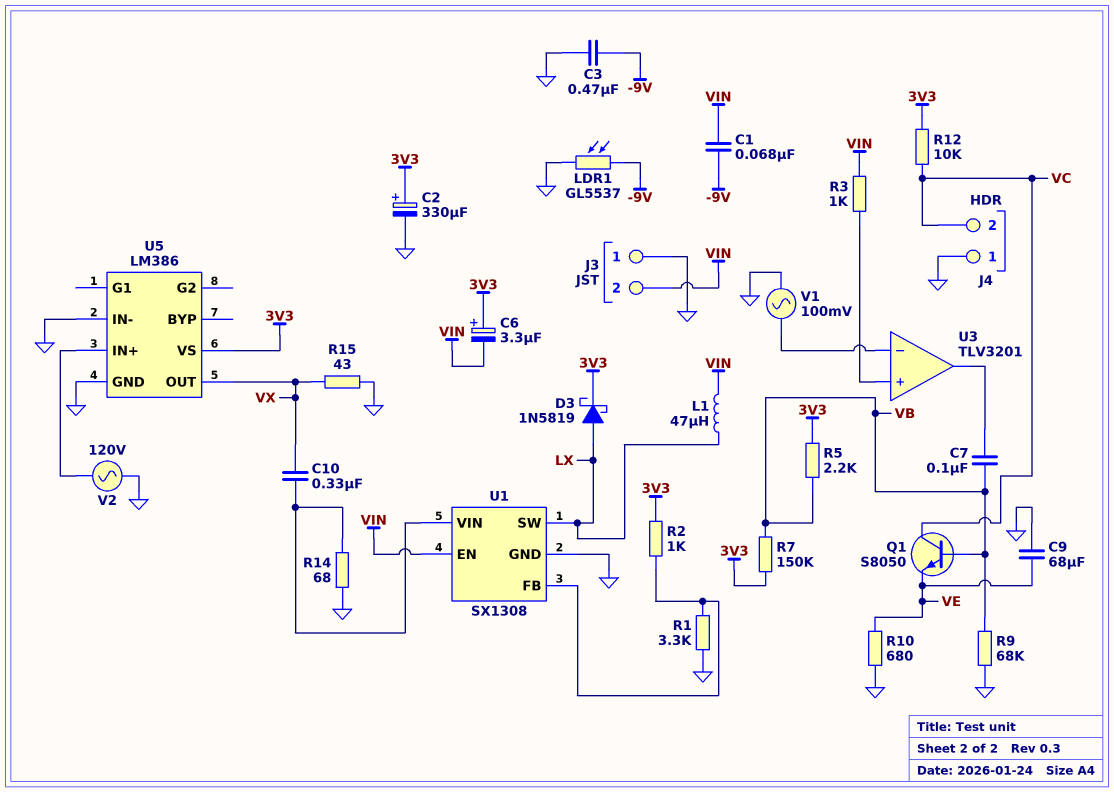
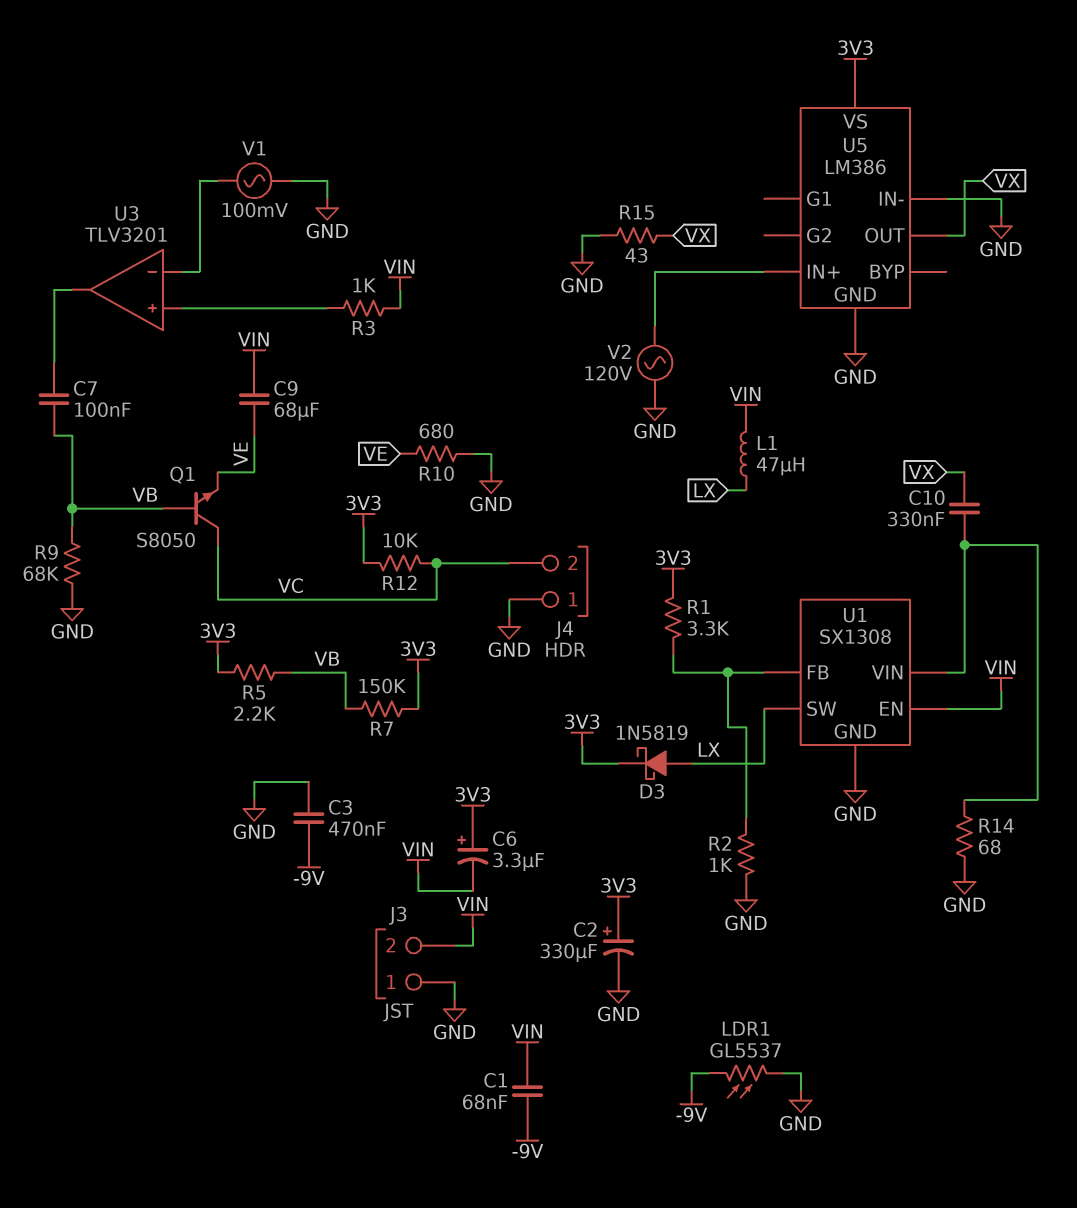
C9: 68uF (GND, VE) -> 68uF (VE, VIN)
R1: 3.3k (GND, U1/FB) -> 3.3k (3V3, U1/FB)
R2: 1k (3V3, U1/FB) -> 1k (GND, U1/FB)

